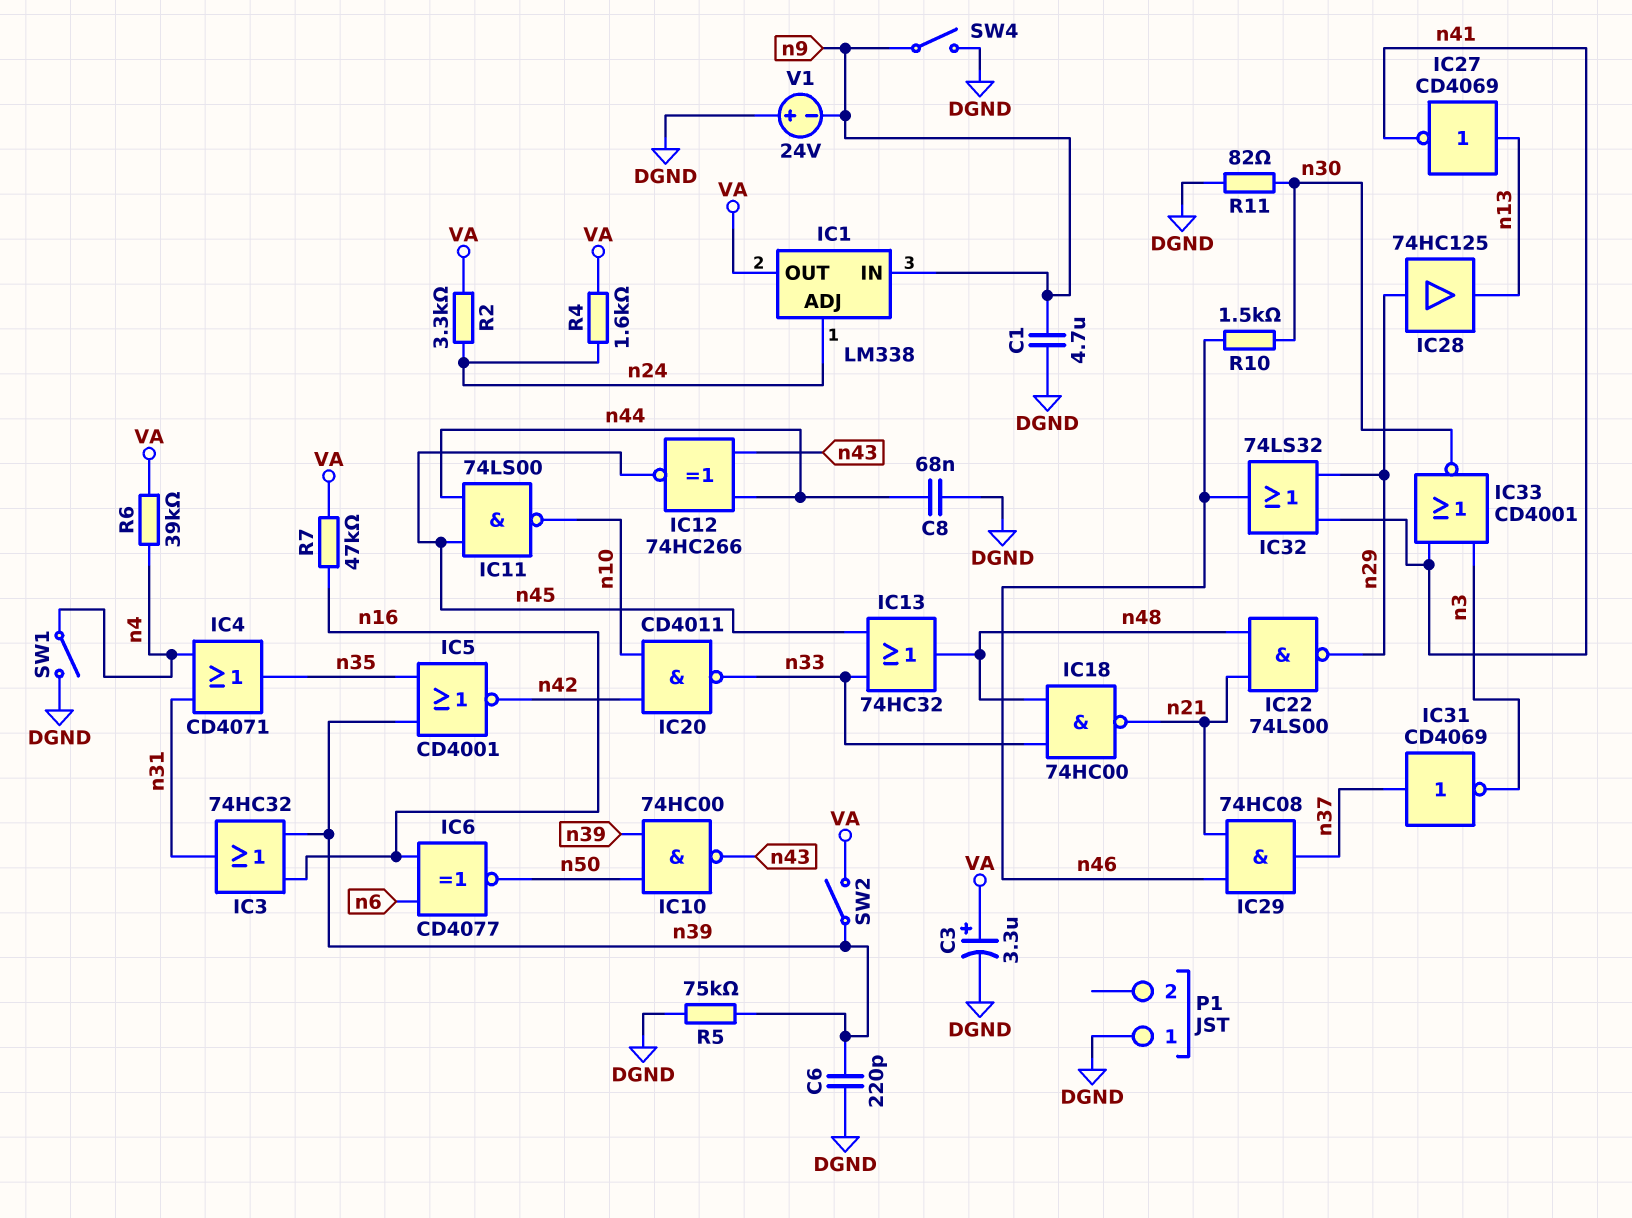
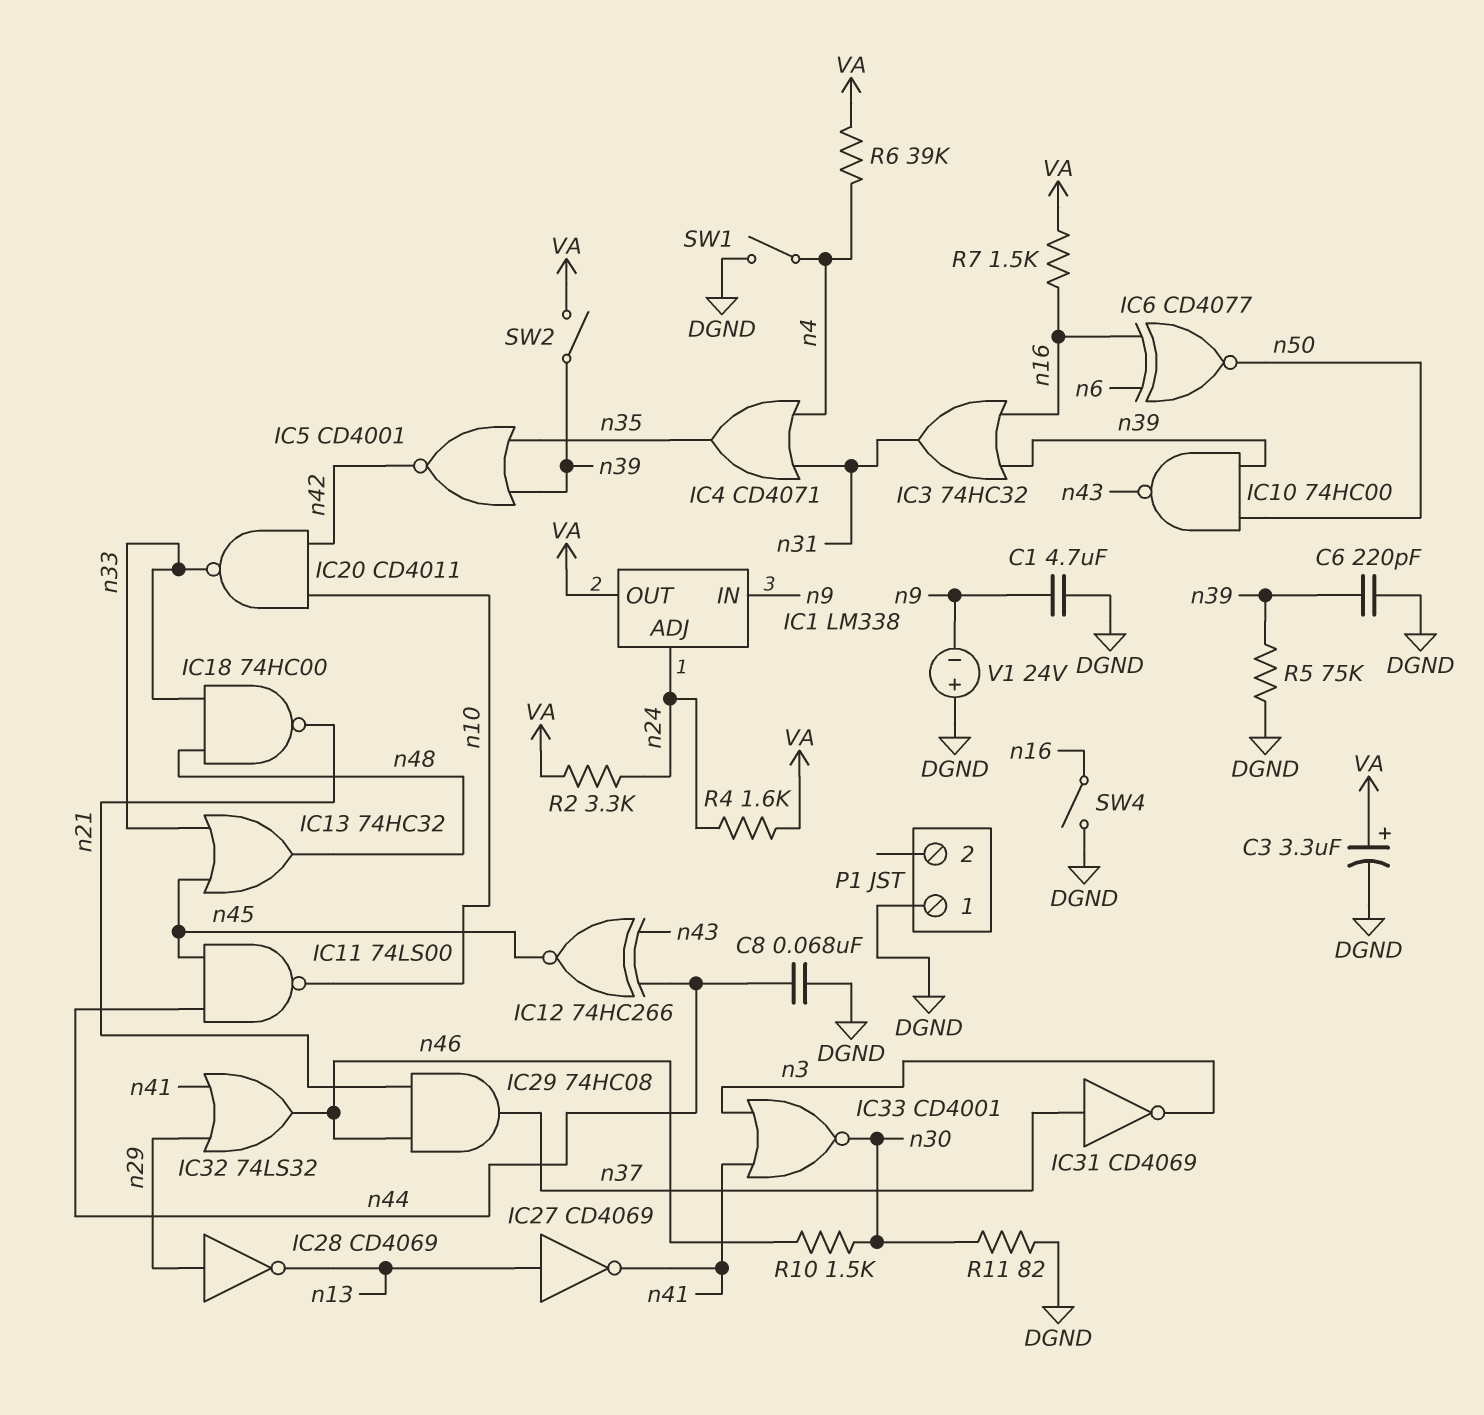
IC22: NAND 74LS00 (in n21, in n48, out n29) -> none
IC28: buffer 74HC125 (in n29, out n13) -> NOT CD4069 (in n29, out n13)
R7: 47k (VA, n16) -> 1.5k (VA, n16)
SW4: switch (DGND, n9) -> switch (DGND, n16)

